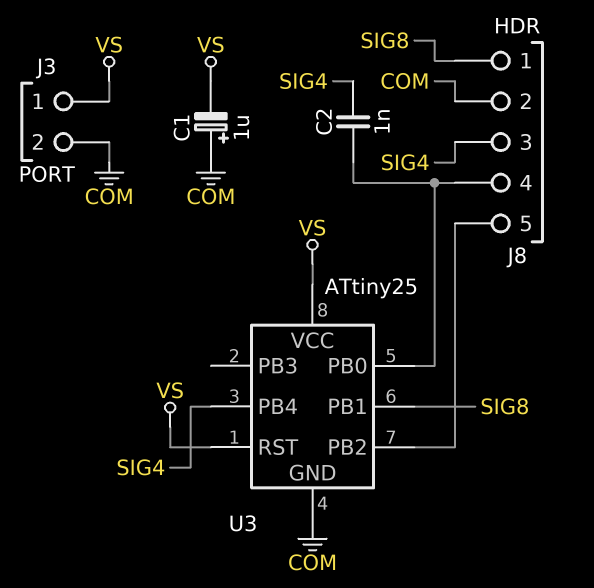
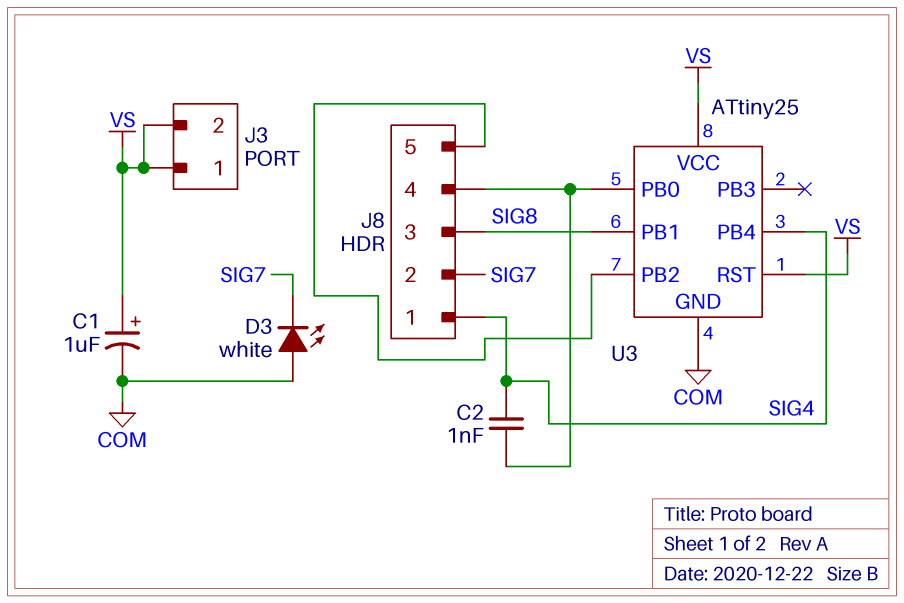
C1: 1uF (plus COM, minus VS) -> 1uF (plus VS, minus COM)
D3: none -> LED white (A COM, K SIG7)
J3 pin 2: COM -> VS
J8 pin 1: SIG8 -> SIG4
J8 pin 2: COM -> SIG7
J8 pin 3: SIG4 -> SIG8

